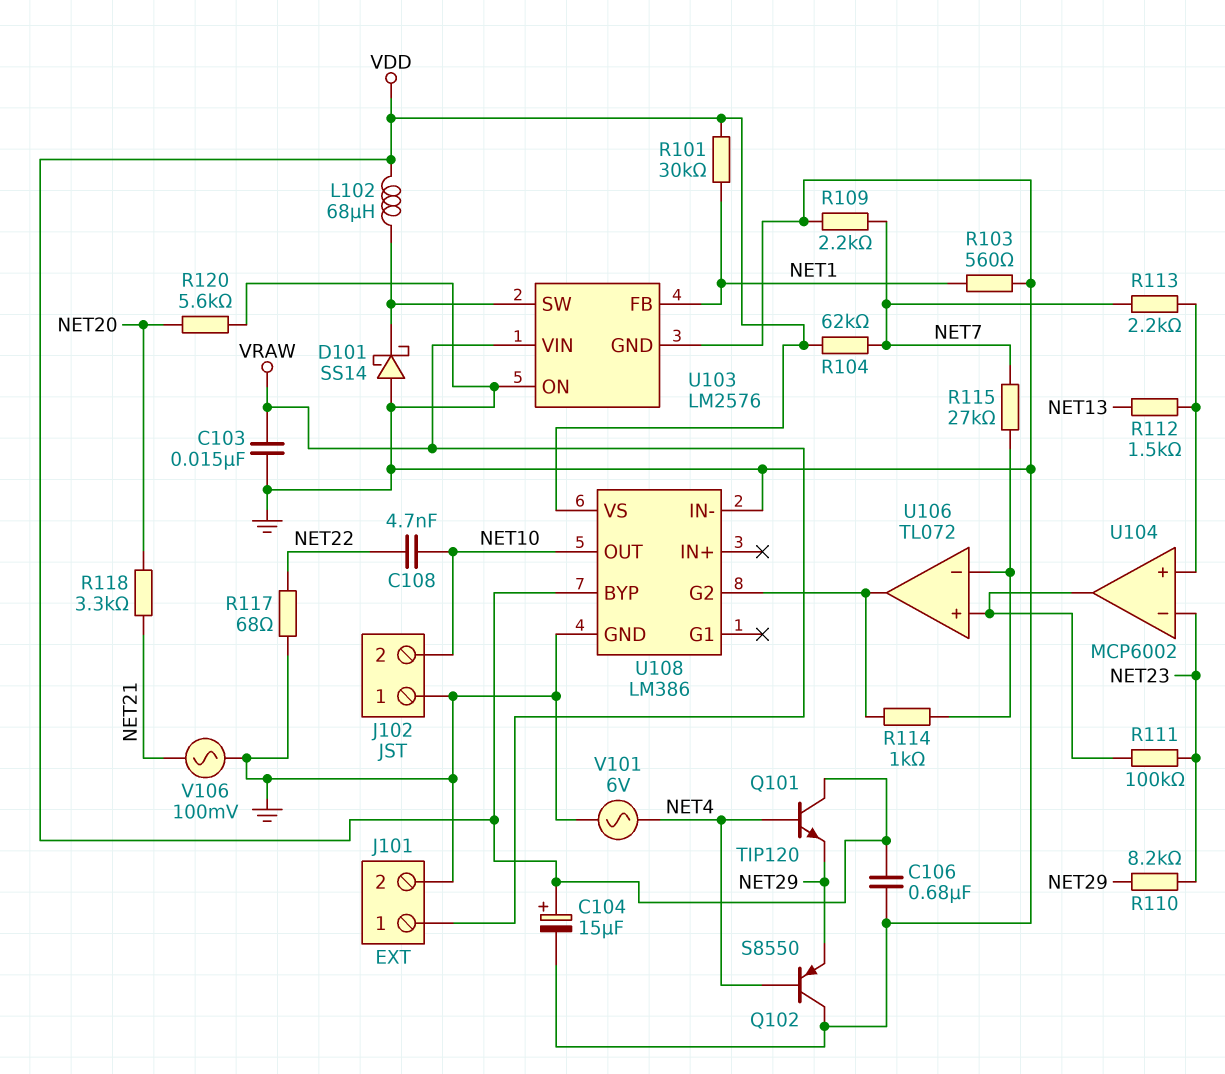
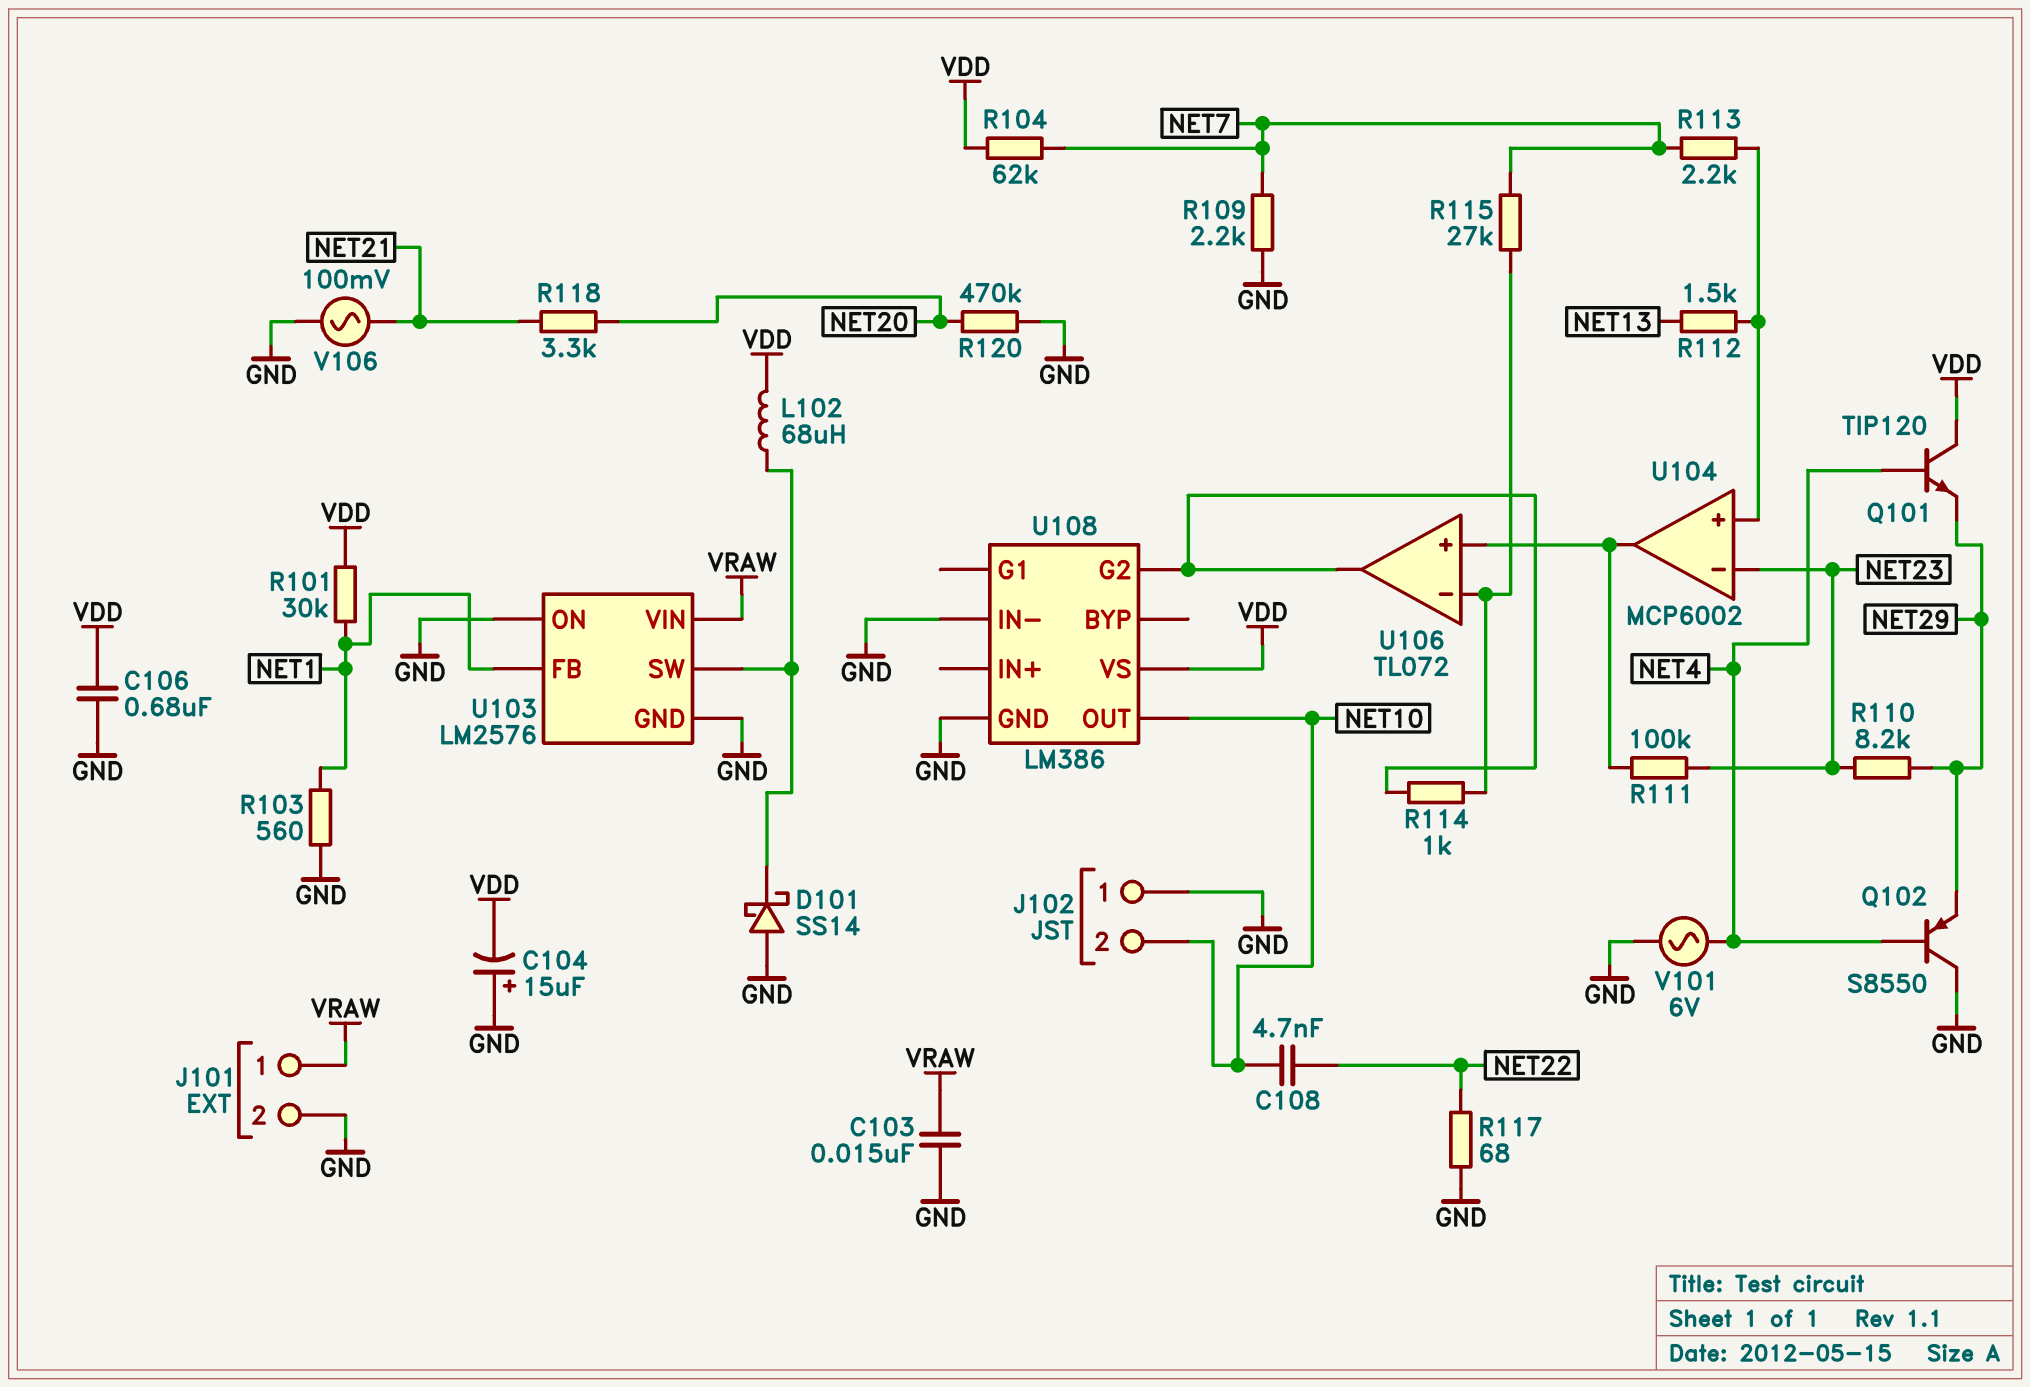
C104: 15uF (plus VDD, minus GND) -> 15uF (plus GND, minus VDD)
R120: 5.6k (GND, NET20) -> 470k (GND, NET20)
U108 pin BYP: VDD -> none

